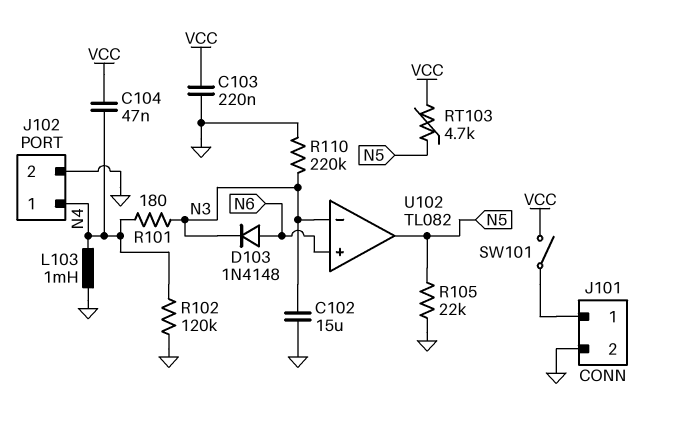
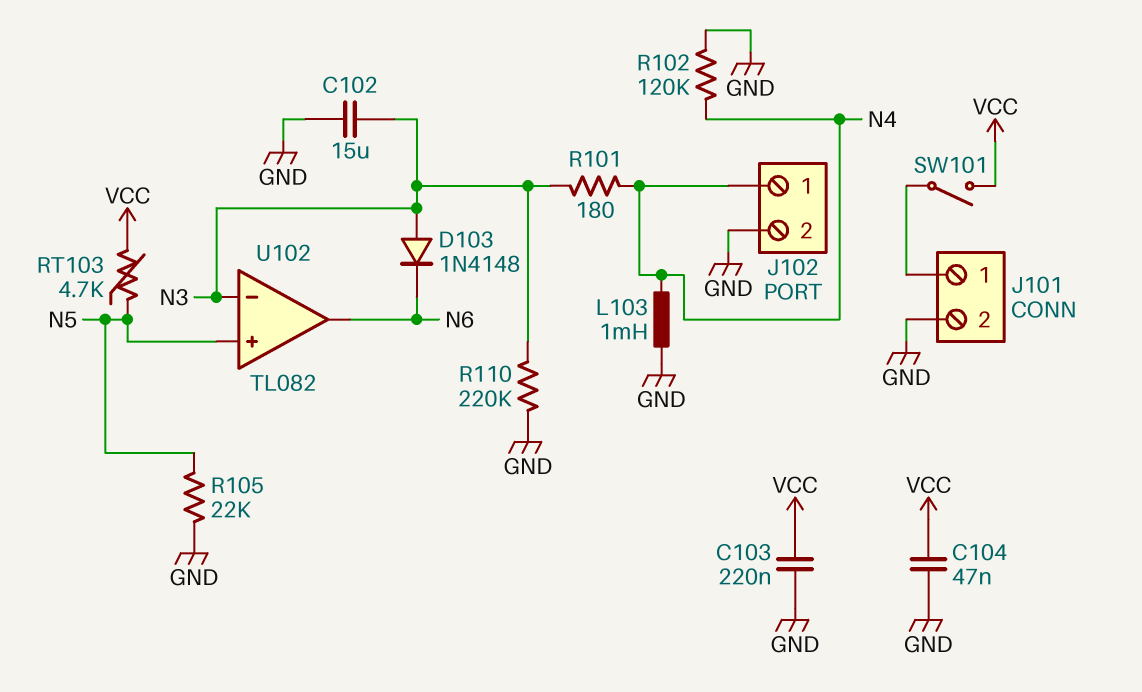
C104: 47nF (N4, VCC) -> 47nF (GND, VCC)
D103: diode 1N4148 (A N6, K N3) -> diode 1N4148 (A N3, K N6)
U102 pin in+: N6 -> N5
U102 pin out: N5 -> N6

